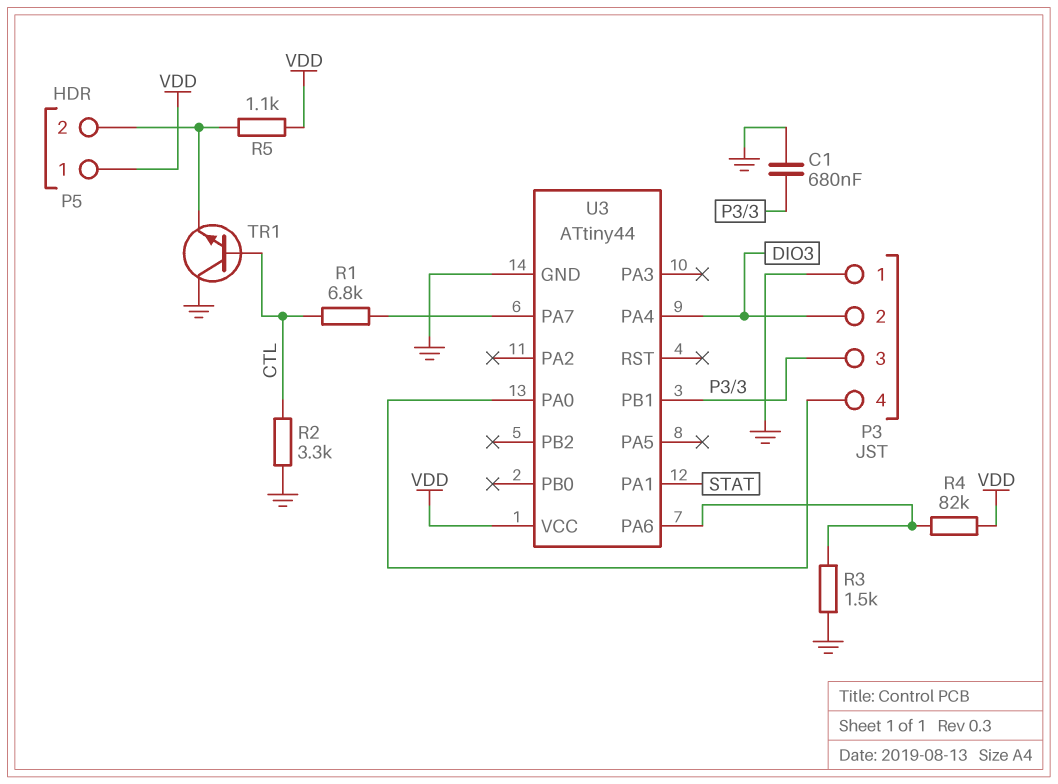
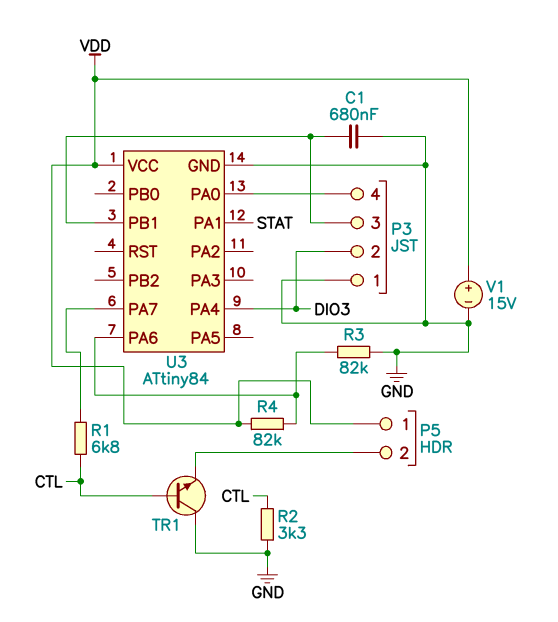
R3: 1.5k (GND, U3/PA6) -> 82k (GND, U3/PA6)
R5: 1.1k (P5/2, VDD) -> none
U3: ATtiny44 -> ATtiny84
V1: none -> 15V (plus VDD, minus GND)

